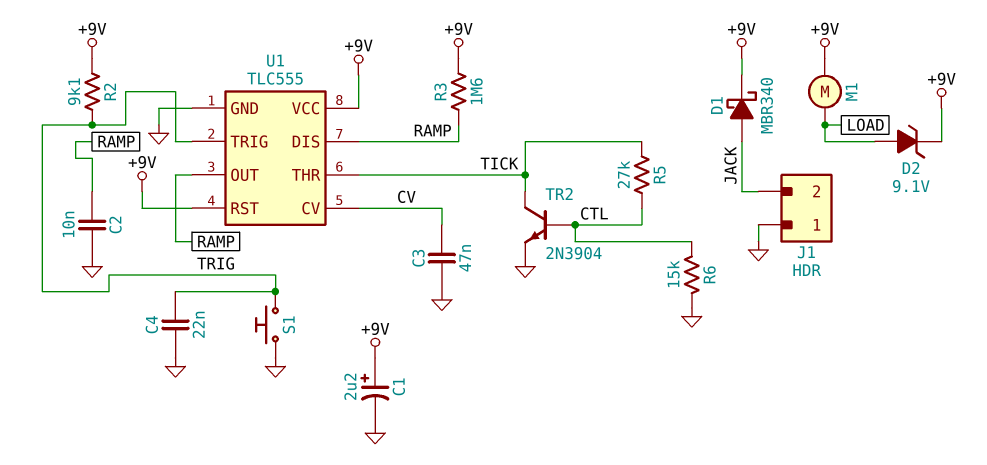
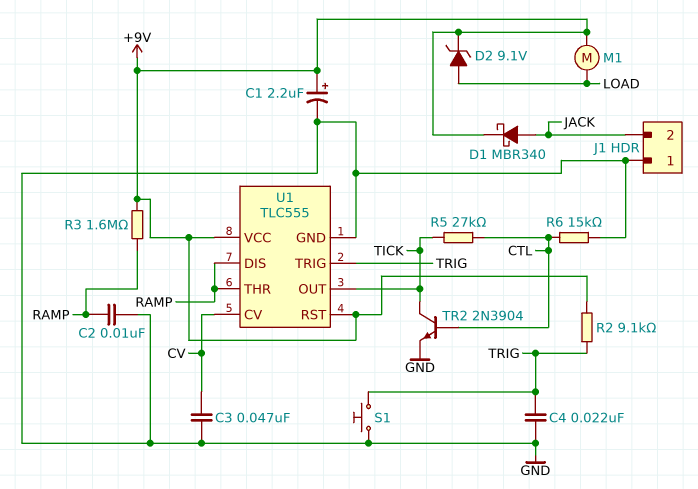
U1 pin OUT: RAMP -> TICK
U1 pin THR: TICK -> RAMP

